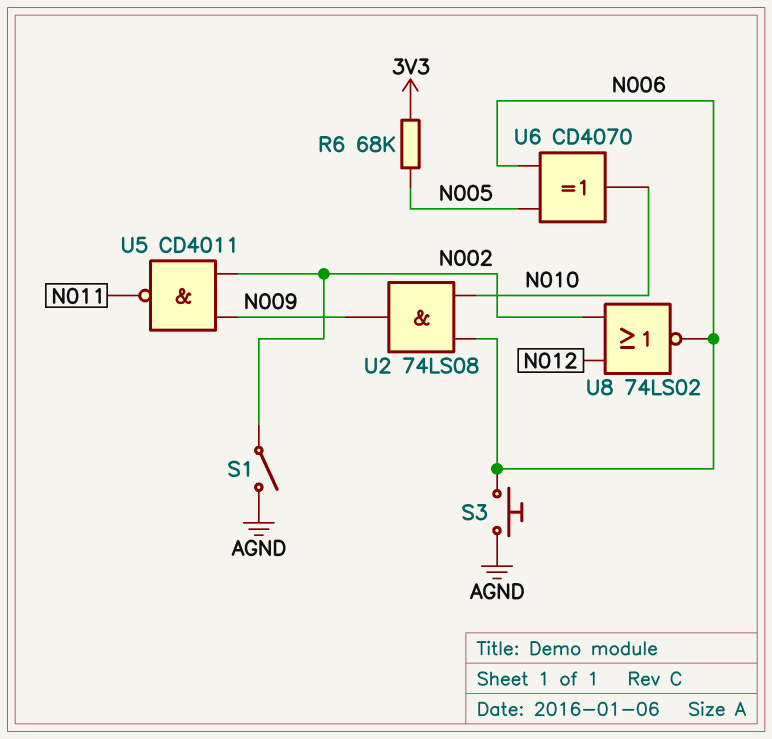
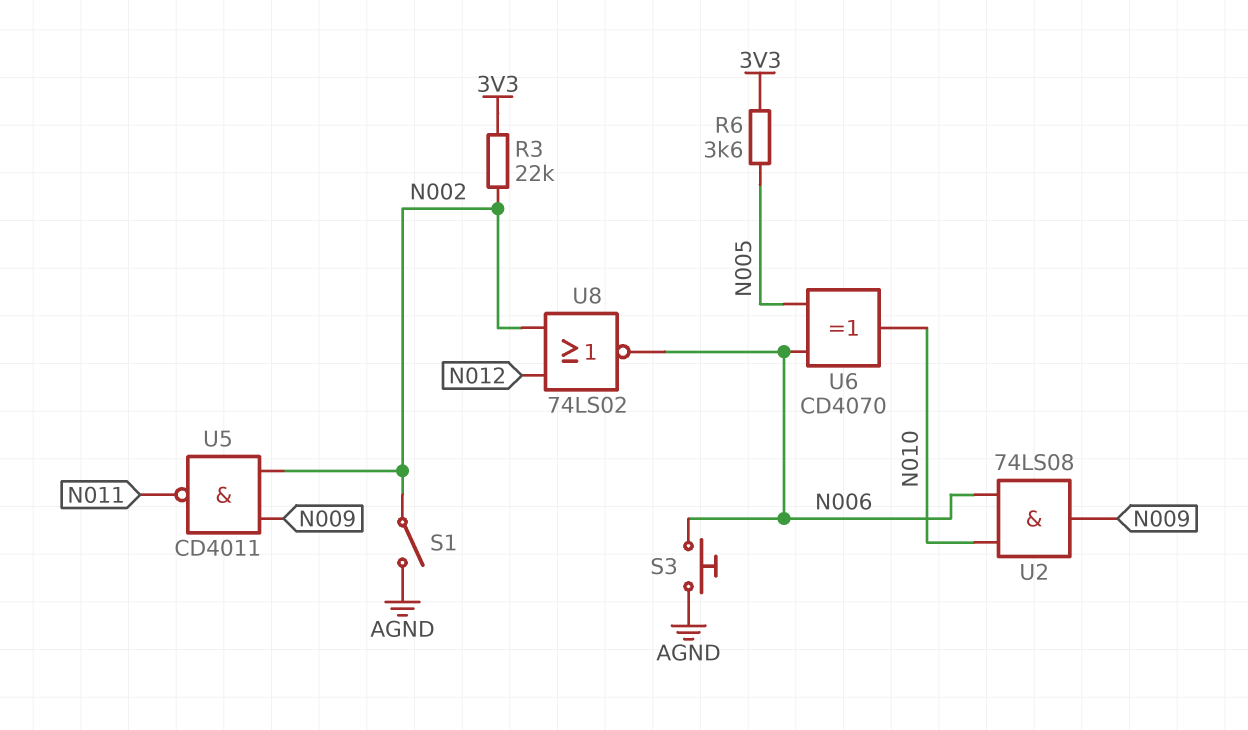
R3: none -> 22k (3V3, N002)
R6: 68k (3V3, N005) -> 3.6k (3V3, N005)

